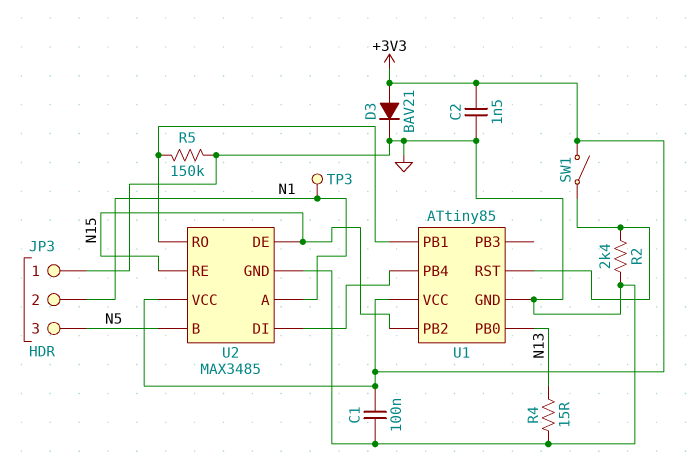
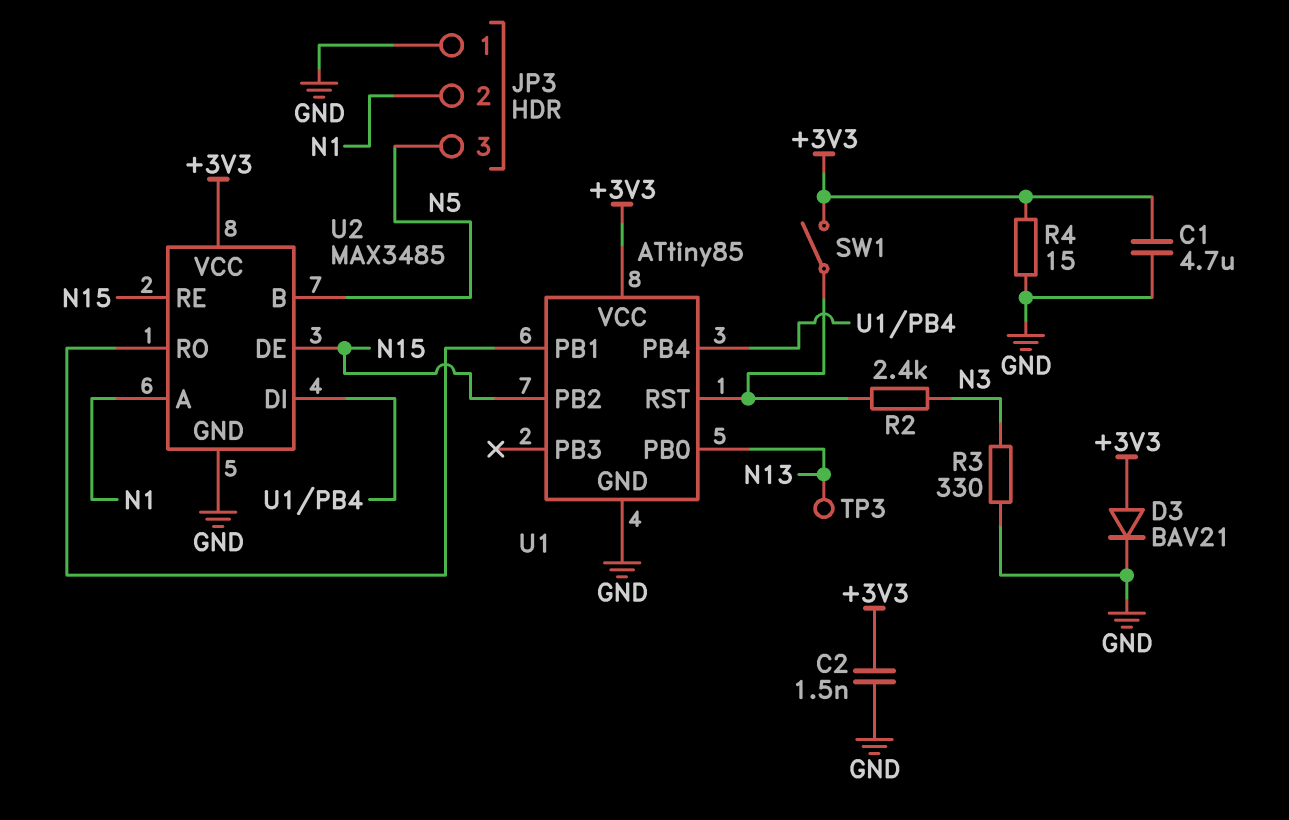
C1: 100nF (+3V3, GND) -> 4.7uF (+3V3, GND)
R2: 2.4k (GND, U1/RST) -> 2.4k (N3, U1/RST)
R3: none -> 330 (GND, N3)
R4: 15 (GND, N13) -> 15 (+3V3, GND)
R5: 150k (GND, U1/PB1) -> none
TP3: test point (N1) -> test point (N13)

